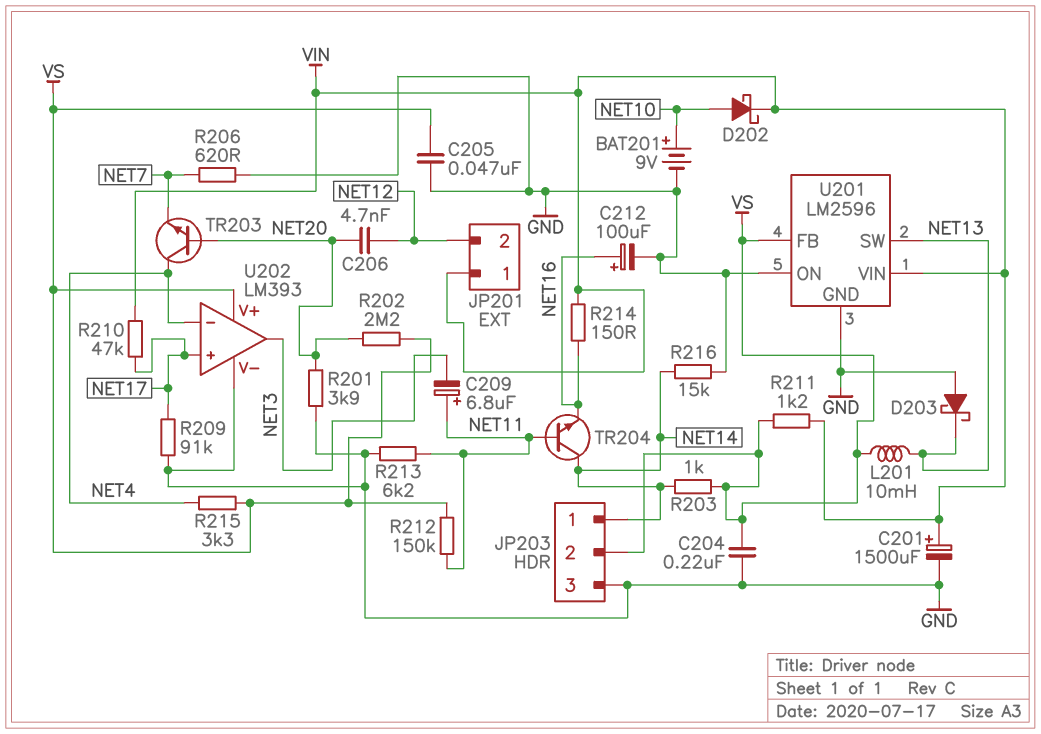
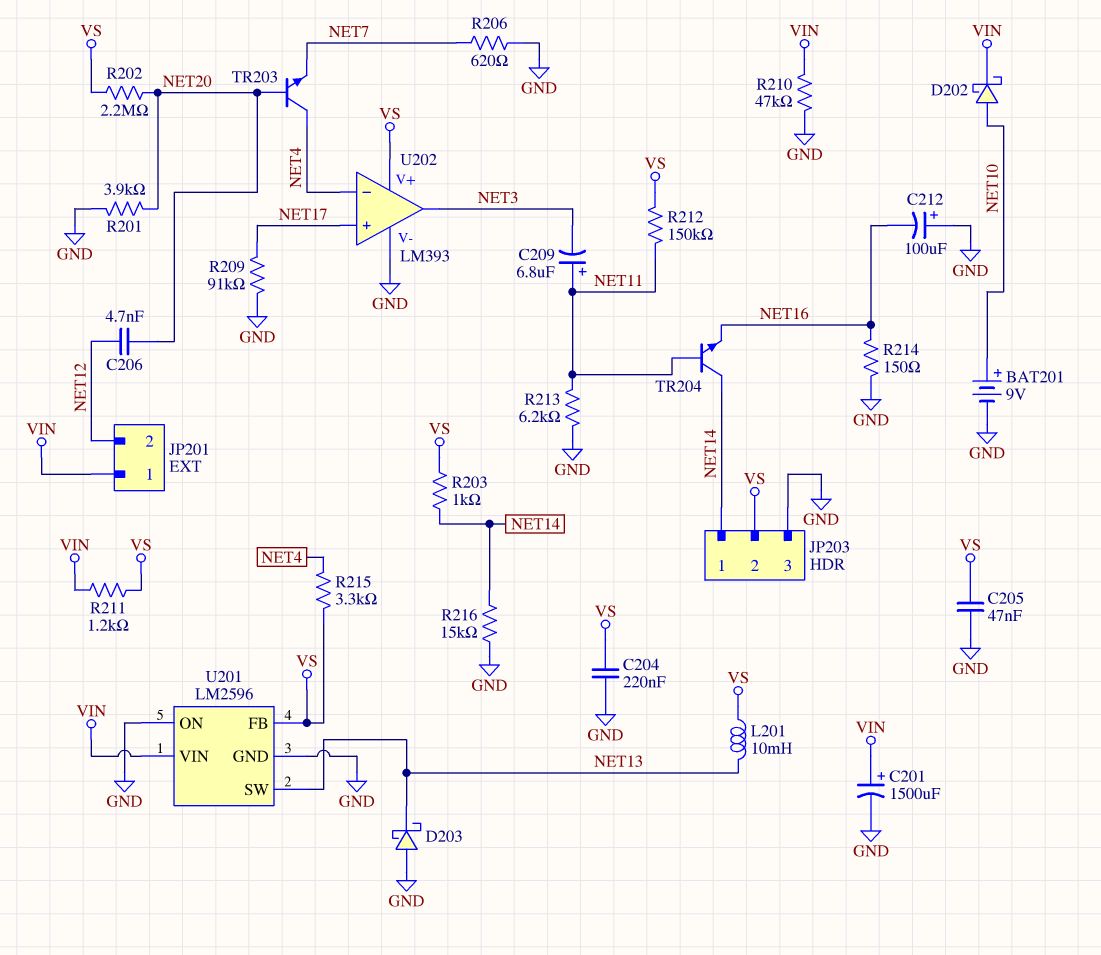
C212: 100uF (plus NET16, minus GND) -> 100uF (plus GND, minus NET16)
R210: 47k (NET17, VIN) -> 47k (GND, VIN)
R214: 150 (NET16, VIN) -> 150 (GND, NET16)

